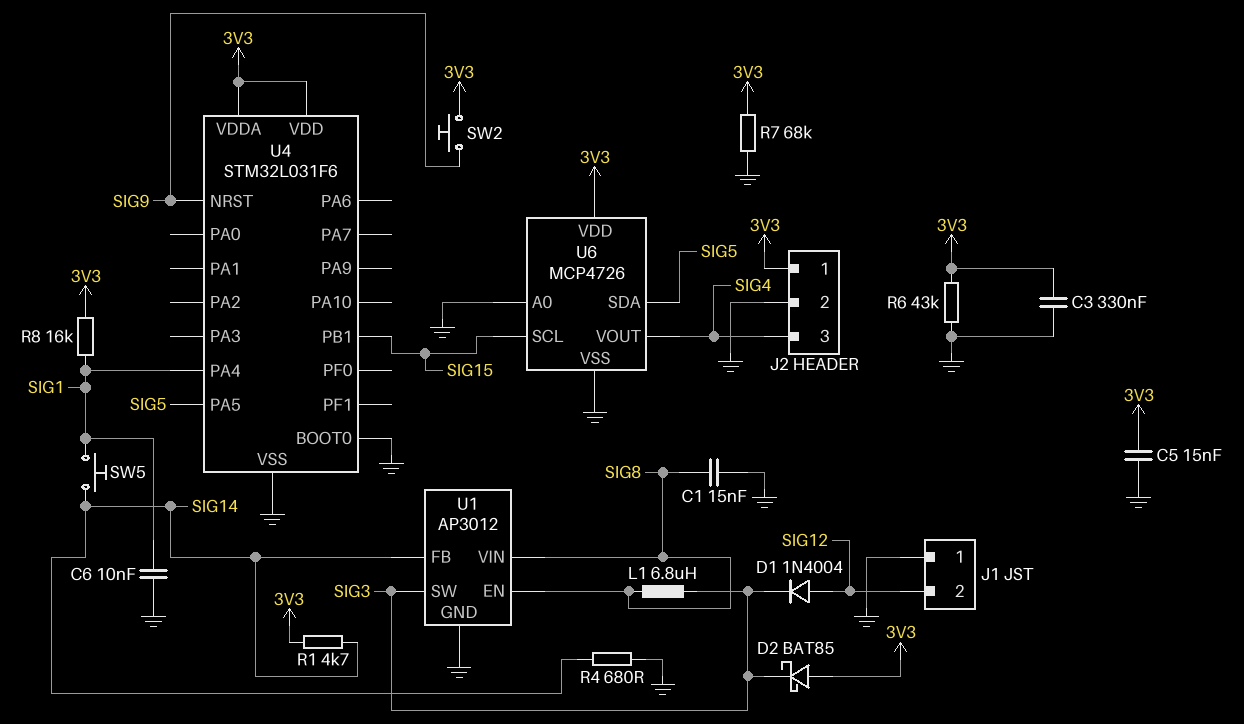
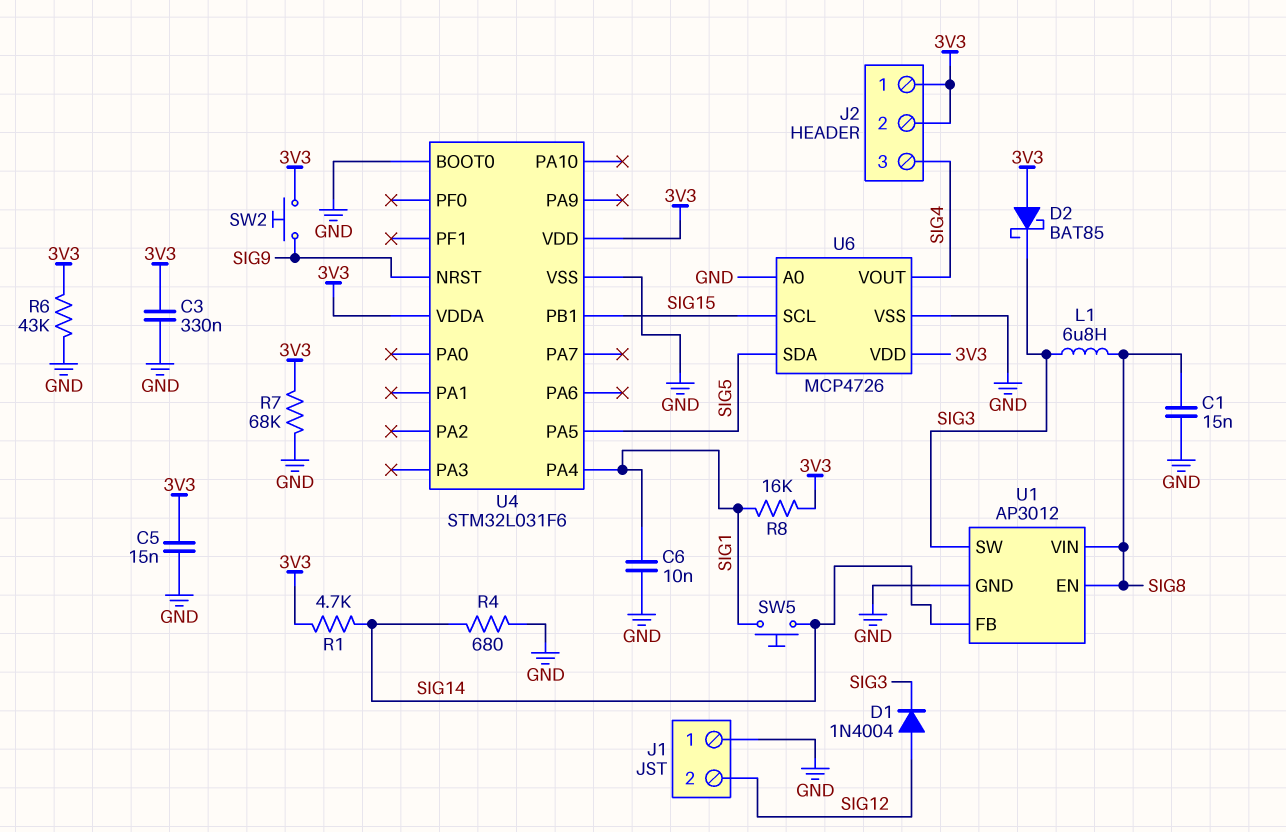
J2 pin 2: GND -> 3V3

